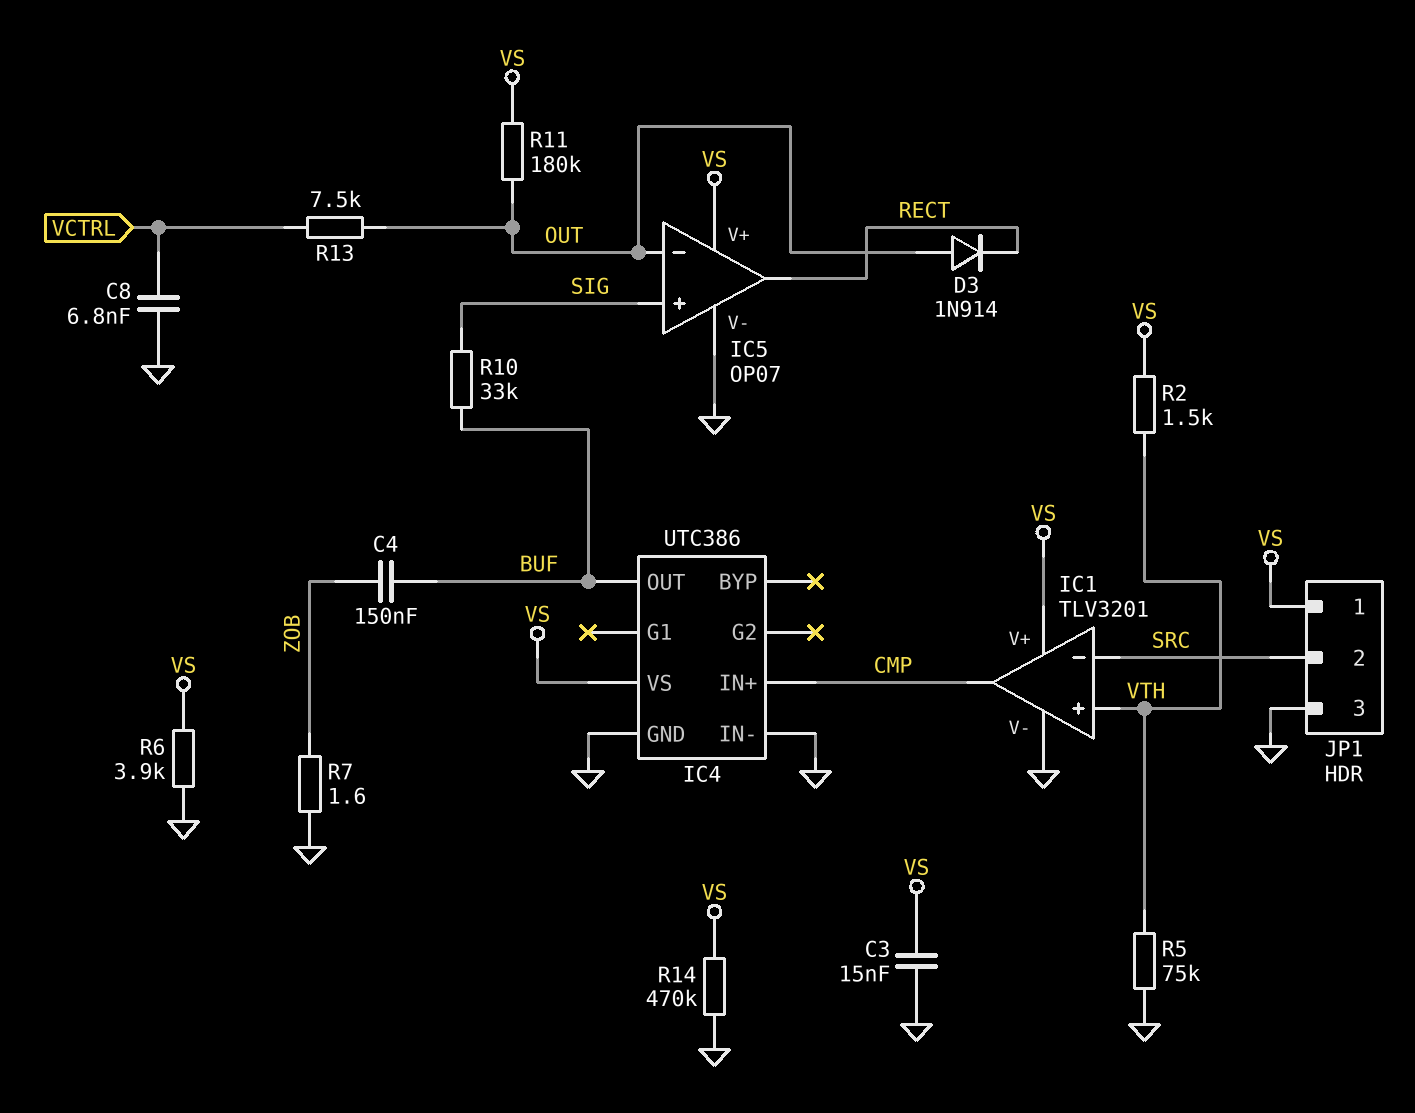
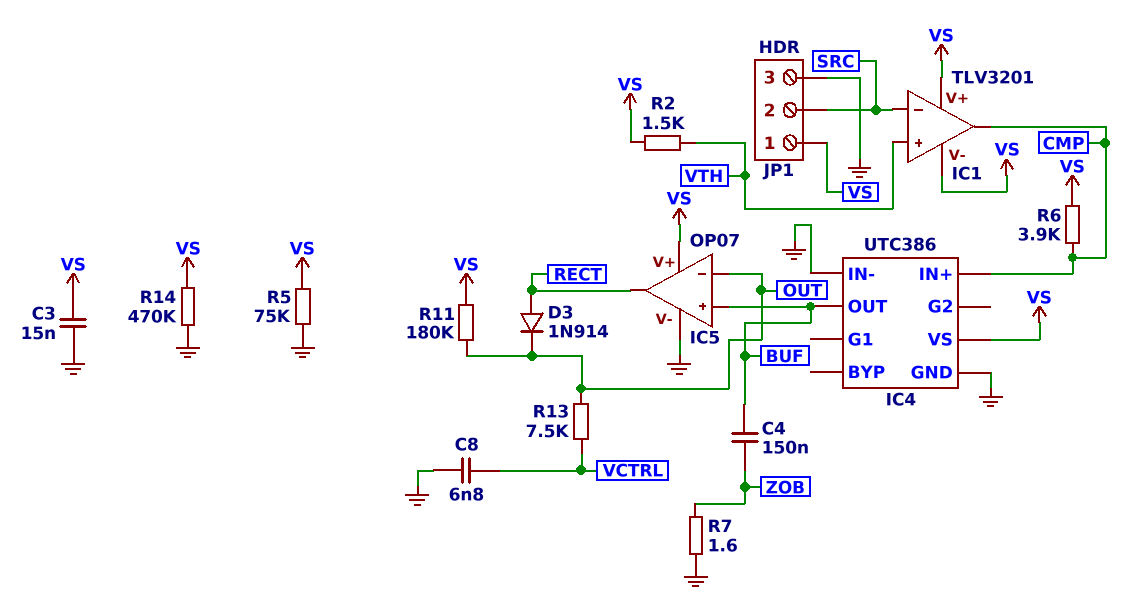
D3: diode 1N914 (A OUT, K RECT) -> diode 1N914 (A RECT, K OUT)
IC1 pin V-: GND -> VS
IC5 pin in+: SIG -> BUF
R5: 75k (GND, VTH) -> 75k (GND, VS)
R6: 3.9k (GND, VS) -> 3.9k (CMP, VS)
R10: 33k (BUF, SIG) -> none

